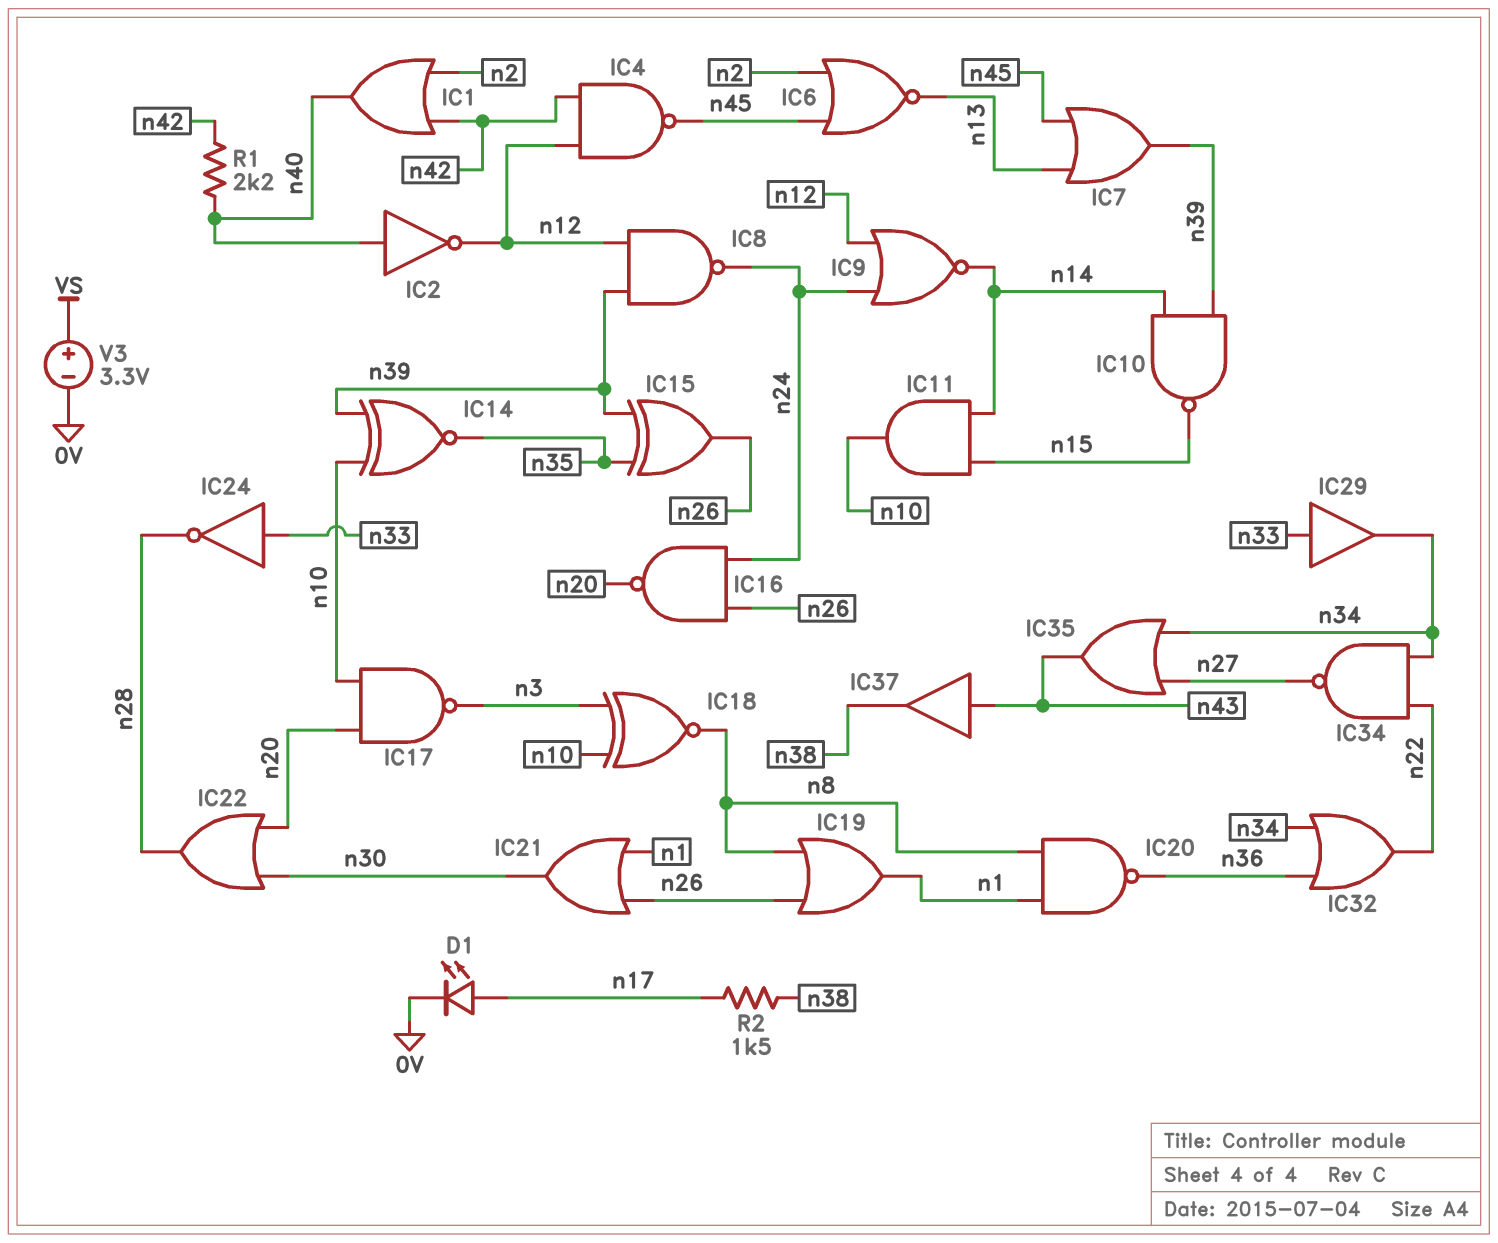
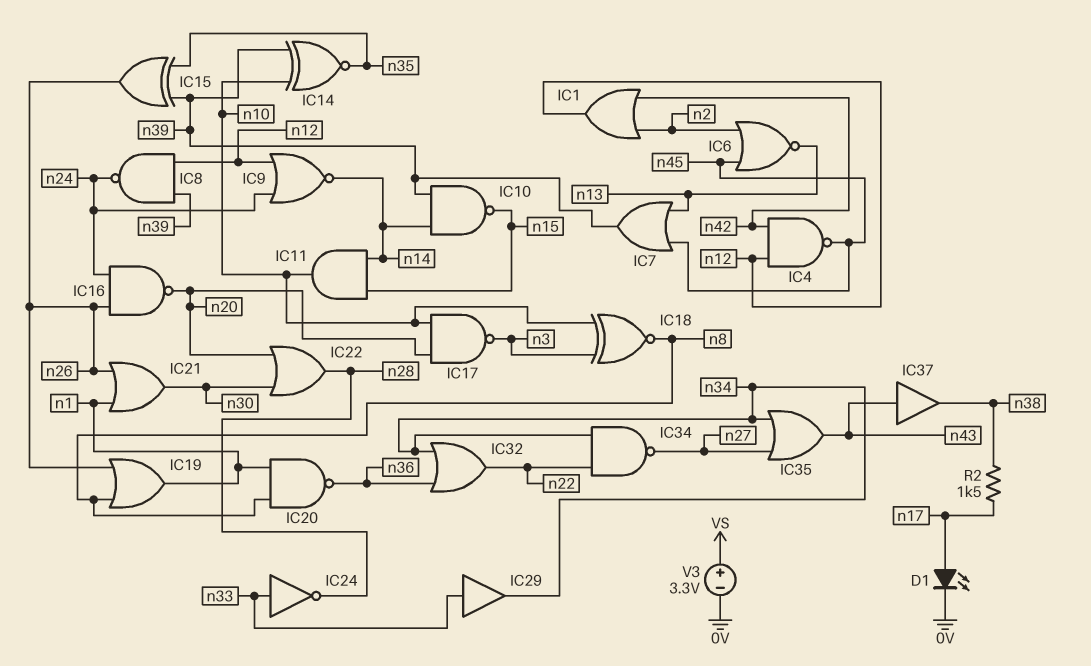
IC1: OR (in n2, in n42, out n40) -> OR (in n2, in n42, out n12)
IC2: NOT (in n40, out n12) -> none
R1: 2.2k (n40, n42) -> none

